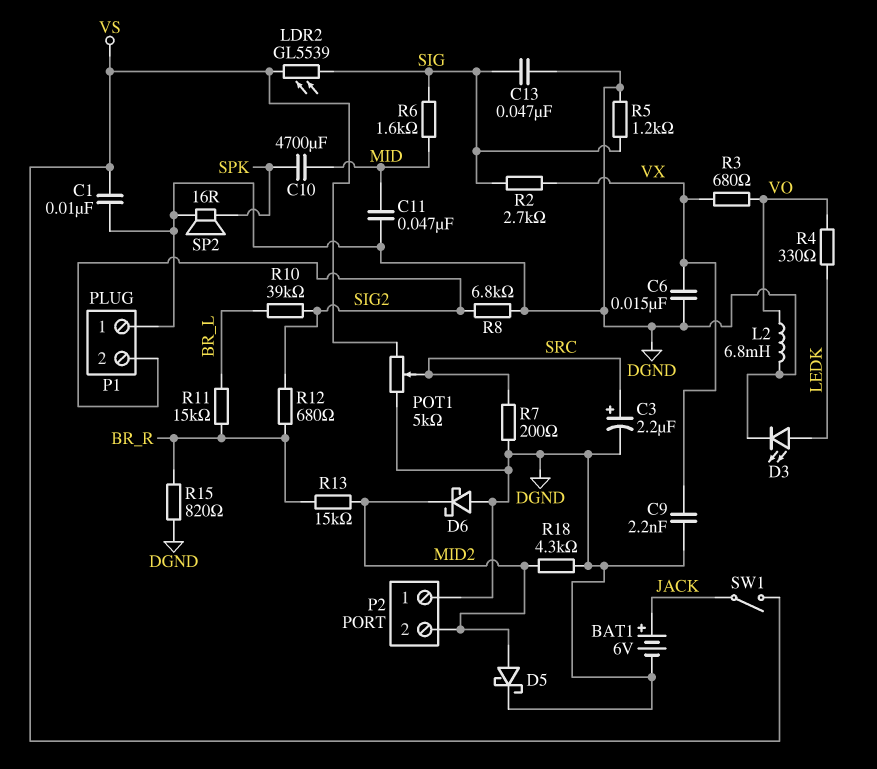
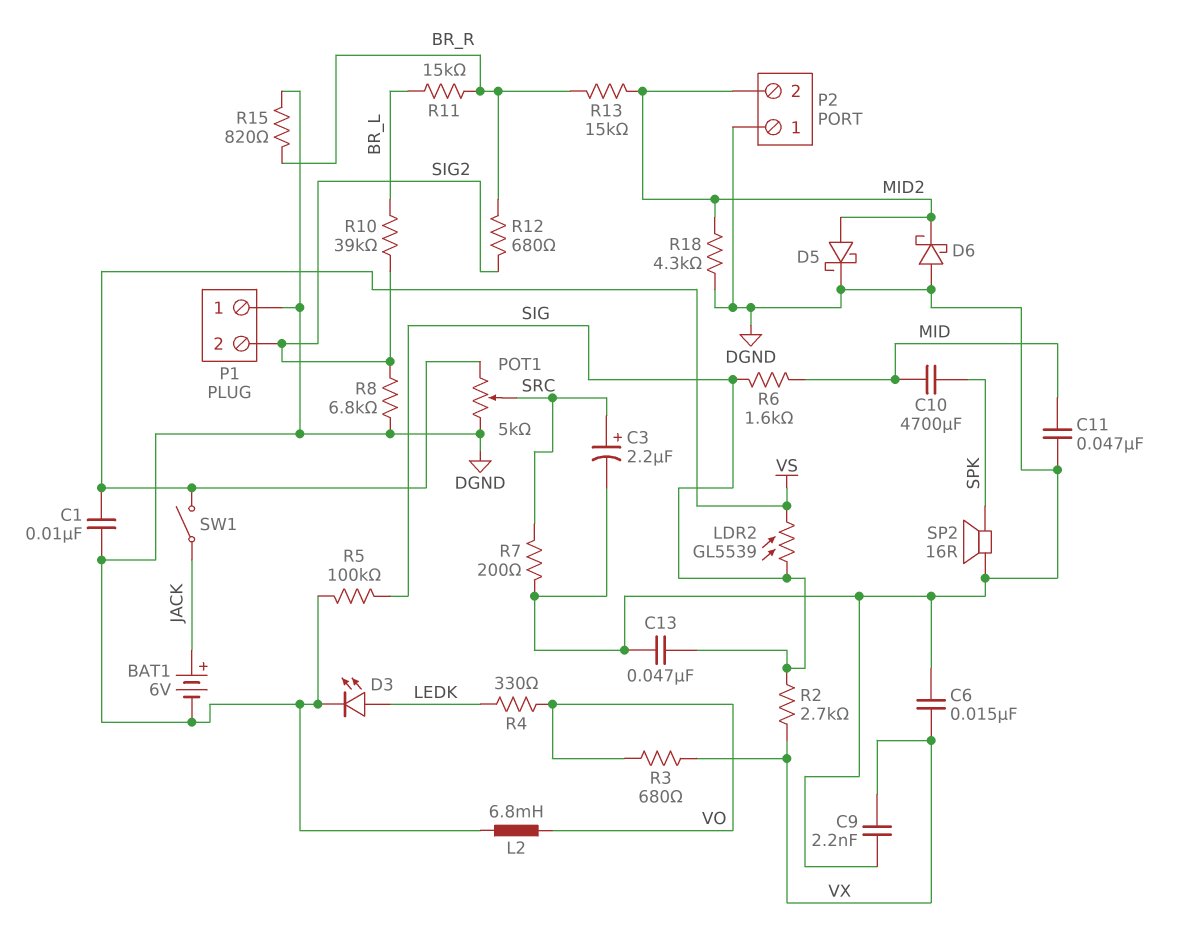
R5: 1.2k (DGND, SIG) -> 100k (DGND, SIG)

